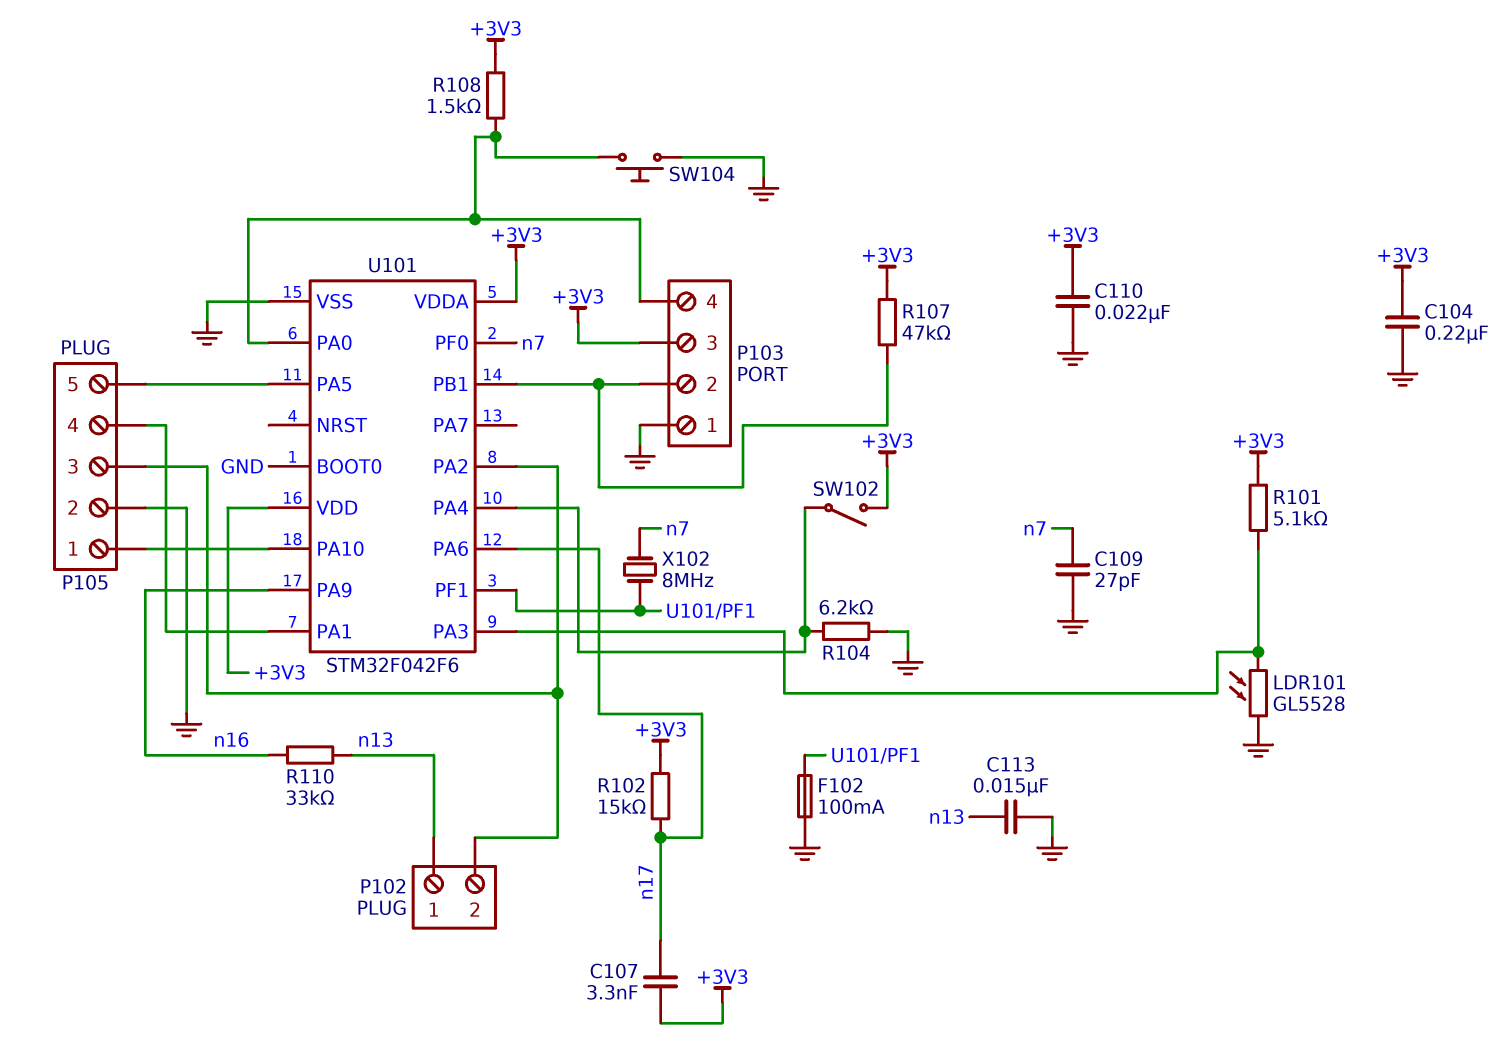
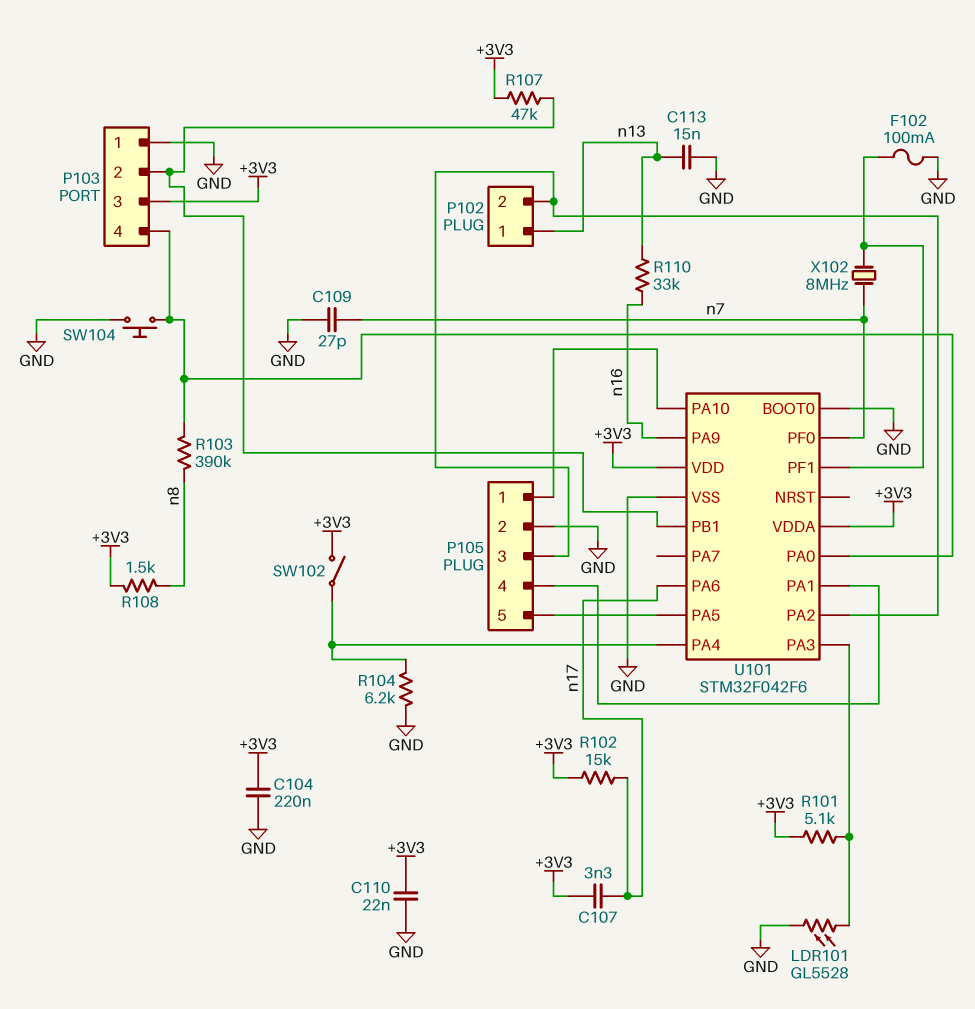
R103: none -> 390k (P103/4, n8)
R108: 1.5k (+3V3, P103/4) -> 1.5k (+3V3, n8)

